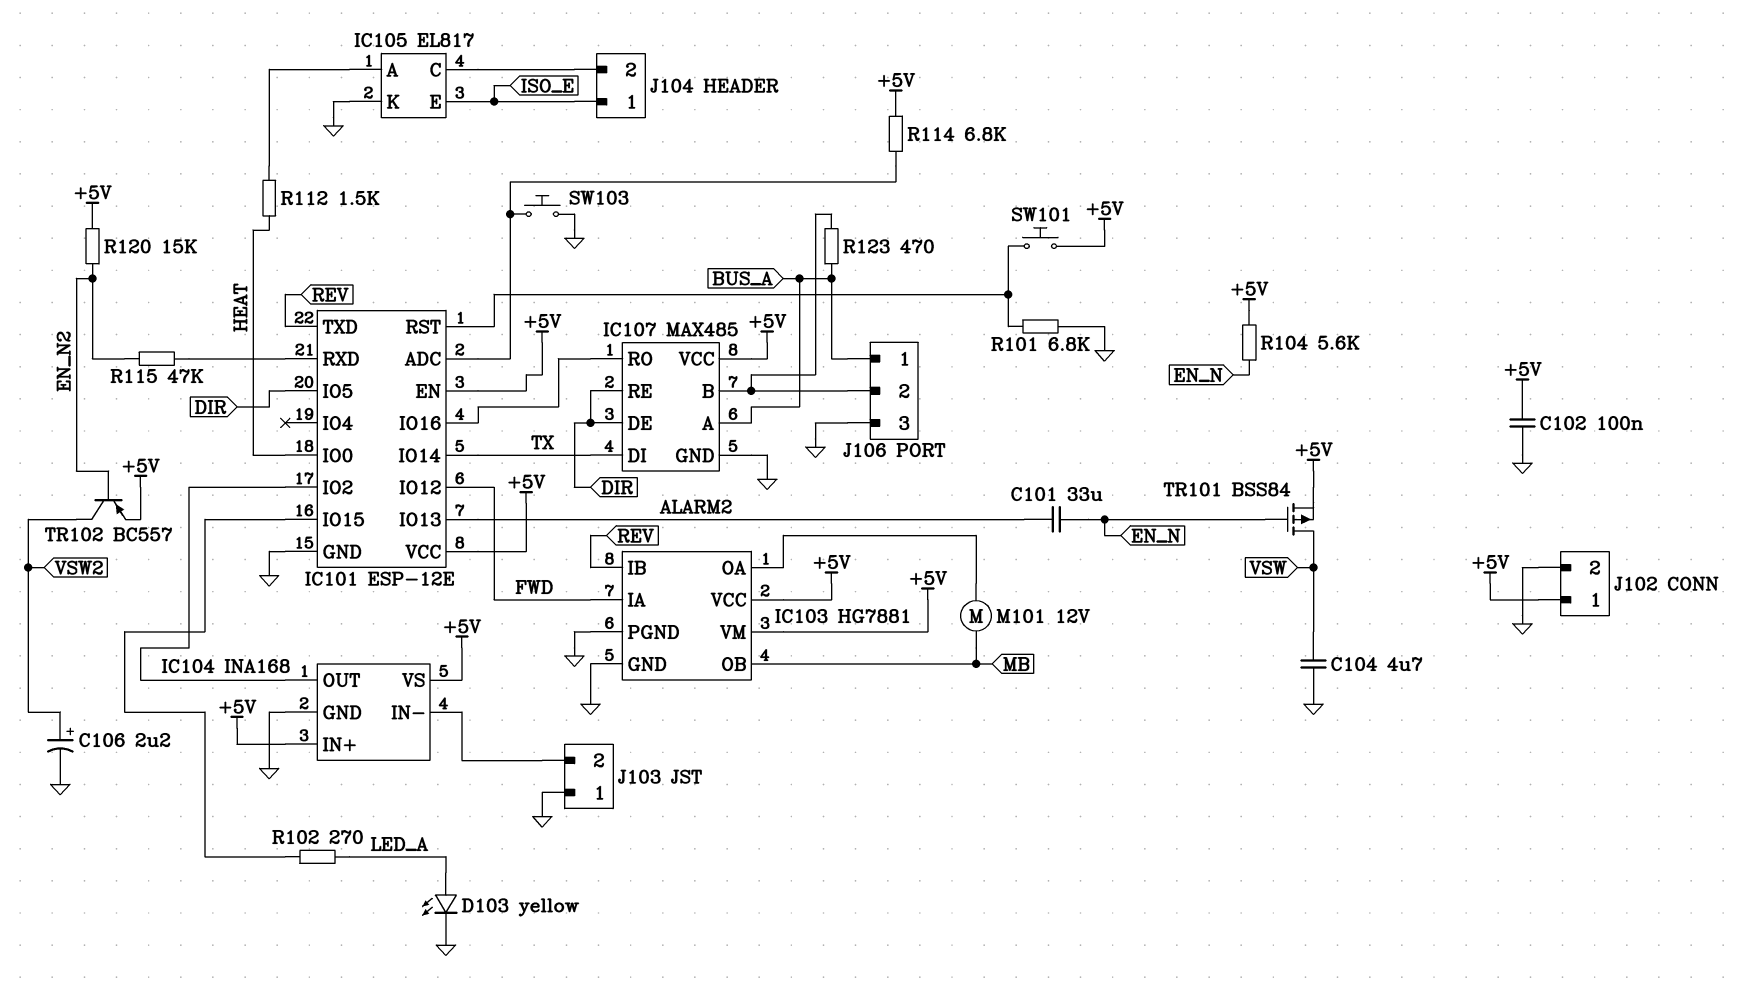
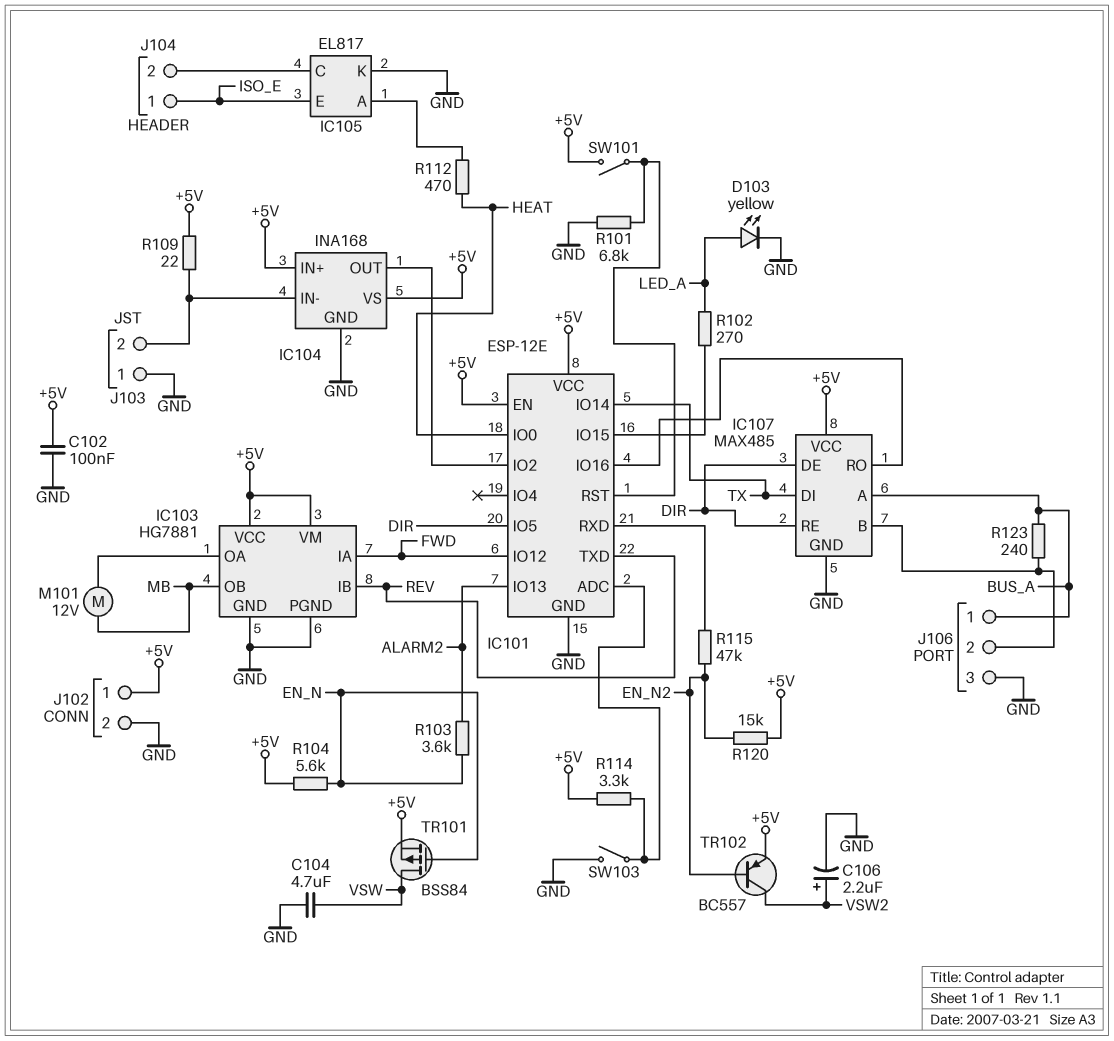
C101: 33uF (ALARM2, EN_N) -> none
R103: none -> 3.6k (ALARM2, EN_N)
R109: none -> 22 (+5V, IC104/IN-)
R112: 1.5k (HEAT, IC105/A) -> 470 (HEAT, IC105/A)
R114: 6.8k (+5V, IC101/ADC) -> 3.3k (+5V, IC101/ADC)
R123: 470 (BUS_A, IC107/B) -> 240 (BUS_A, IC107/B)
SW101: button (+5V, IC101/RST) -> switch (+5V, IC101/RST)
SW103: button (GND, IC101/ADC) -> switch (GND, IC101/ADC)

